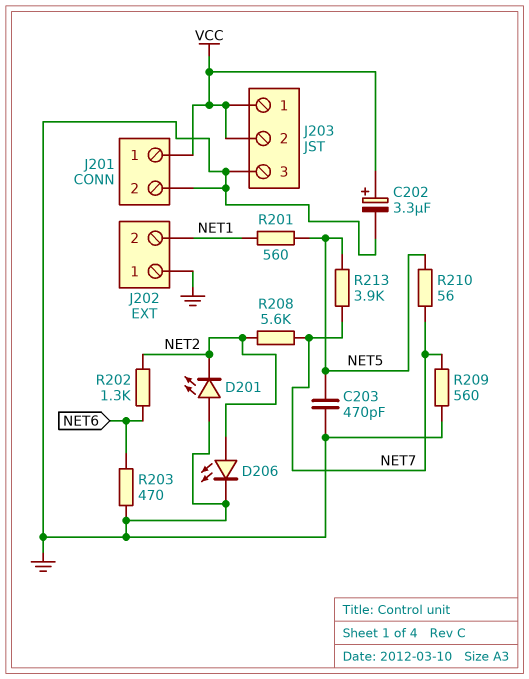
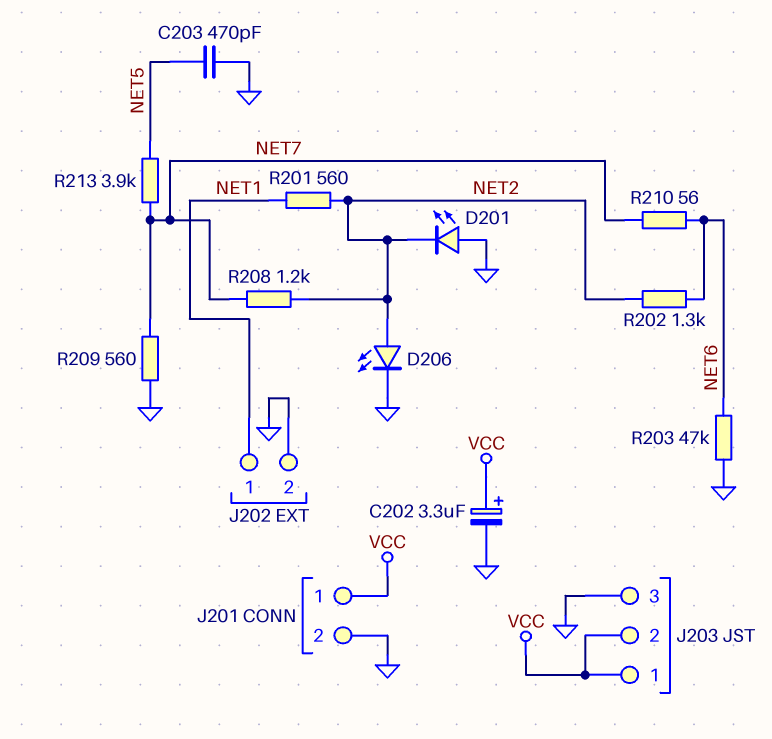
J202 pin 1: GND -> NET1
J202 pin 2: NET1 -> GND
R201: 560 (NET1, NET5) -> 560 (NET1, NET2)
R203: 470 (GND, NET6) -> 47k (GND, NET6)
R208: 5.6k (NET2, NET7) -> 1.2k (NET2, NET7)
R210: 56 (NET5, NET7) -> 56 (NET6, NET7)

